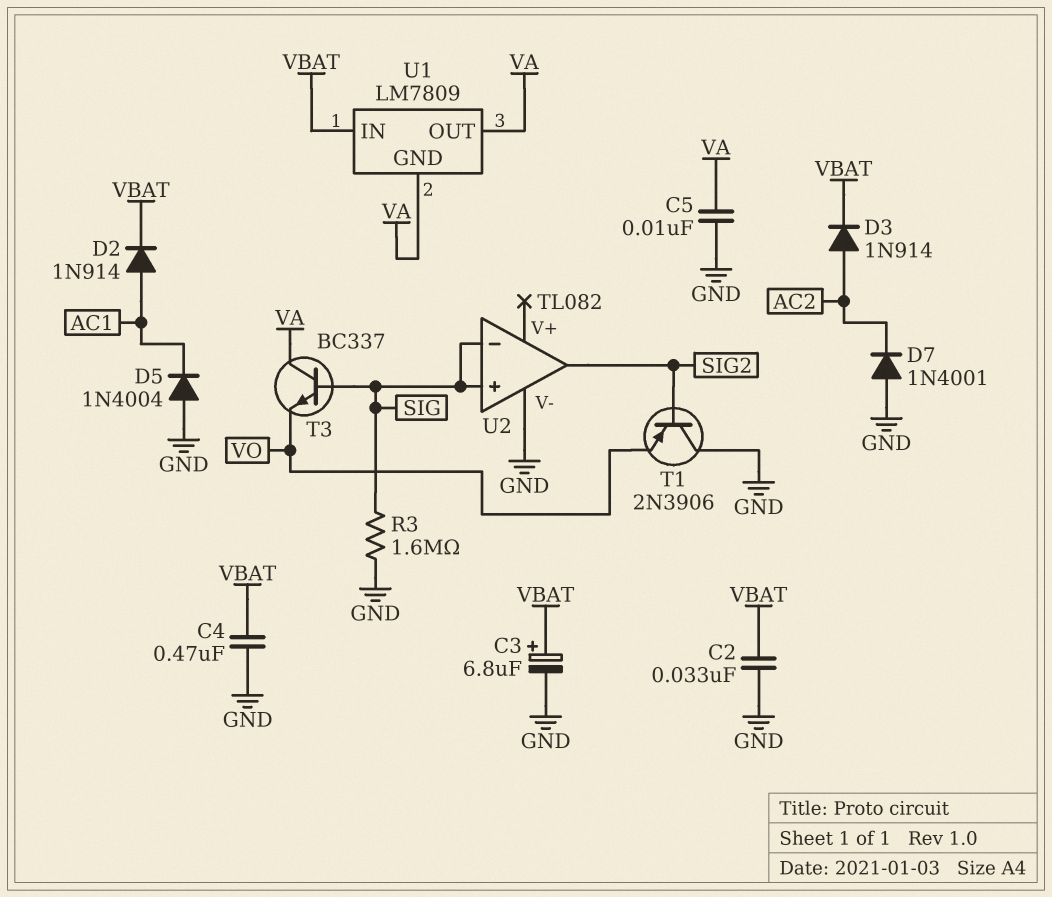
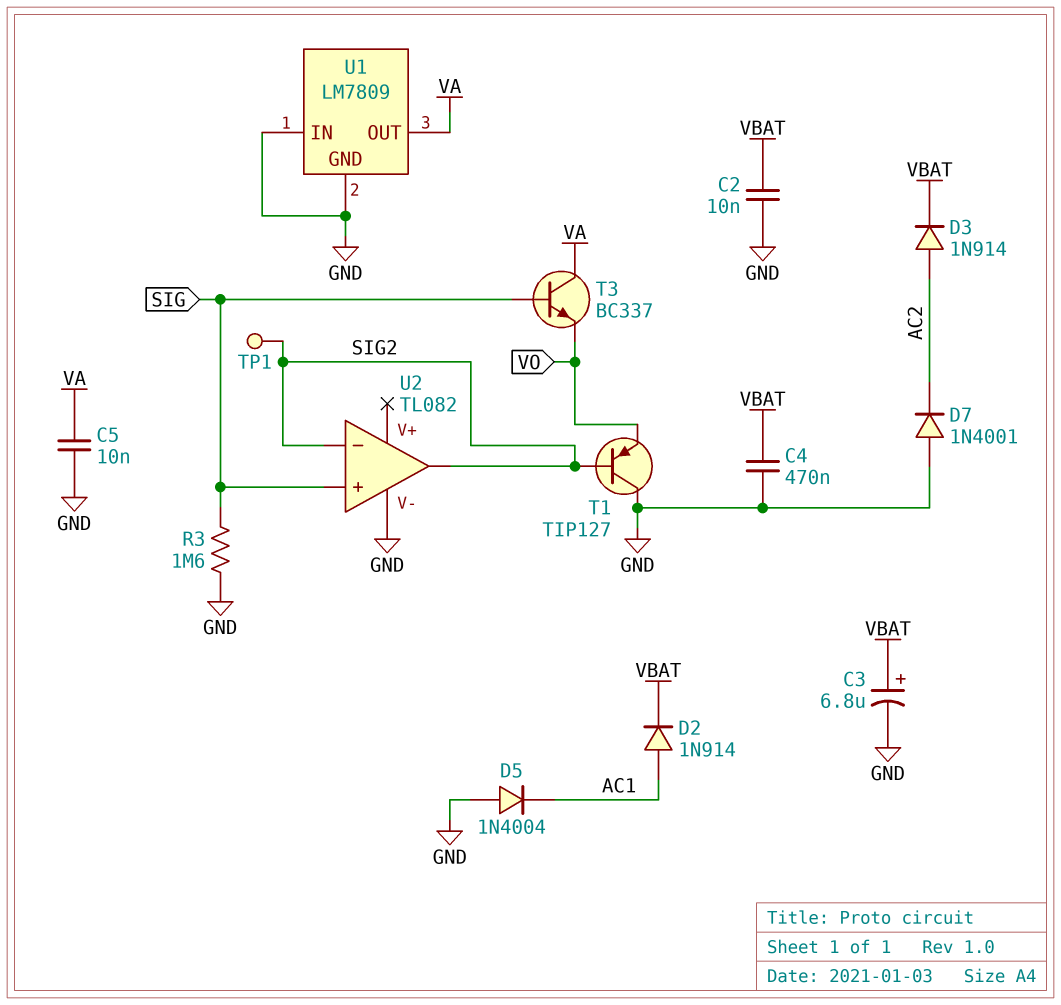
C2: 33nF (GND, VBAT) -> 10nF (GND, VBAT)
T1: PNP 2N3906 (B SIG2, C GND, E VO) -> PNP TIP127 (B SIG2, C GND, E VO)
TP1: none -> test point (SIG2)
U1 pin GND: VA -> GND
U1 pin IN: VBAT -> GND
U2 pin in-: SIG -> SIG2

